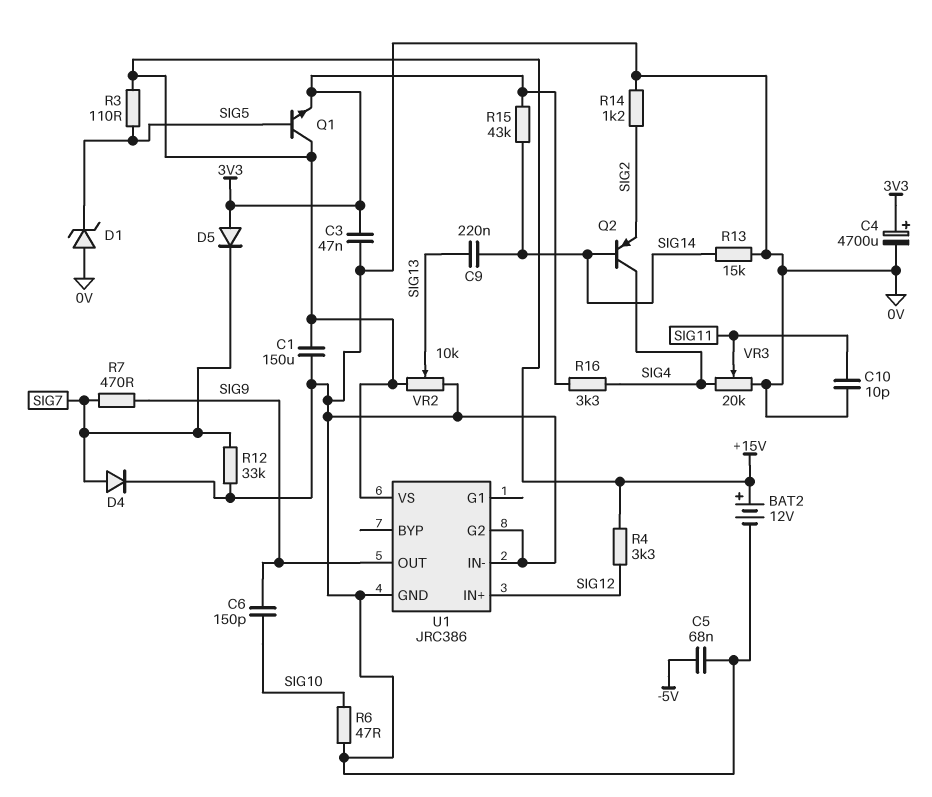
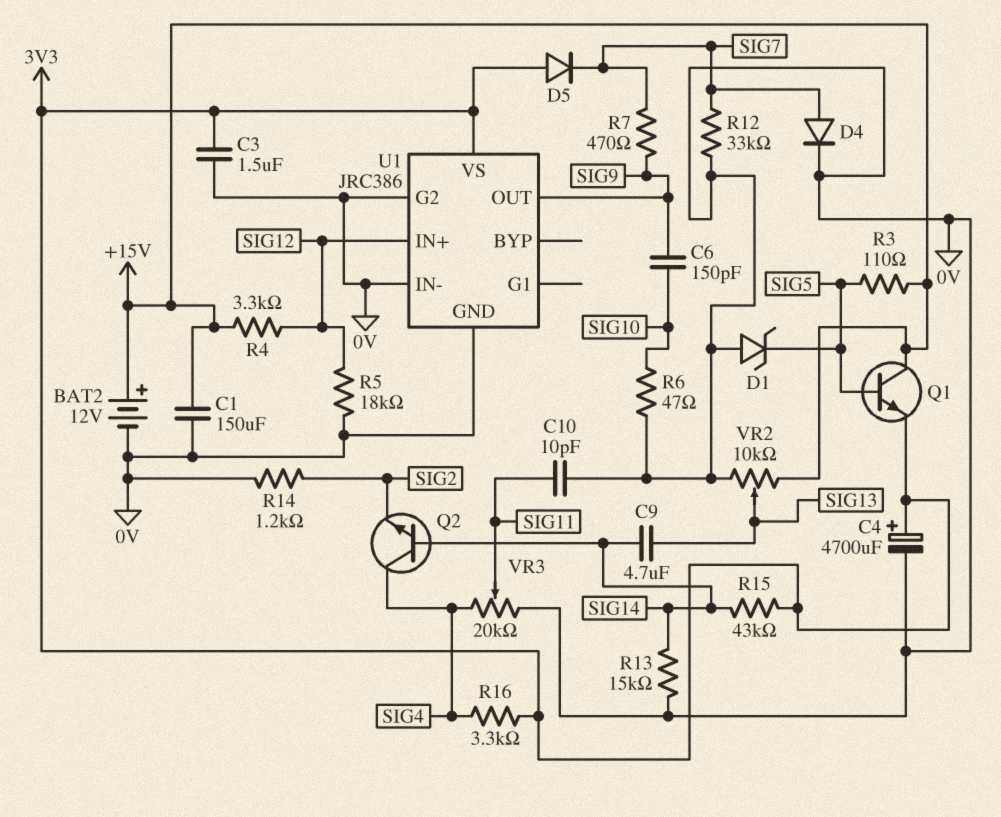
C3: 47nF (0V, 3V3) -> 1.5uF (0V, 3V3)
C5: 68nF (-5V, 0V) -> none
C9: 220nF (SIG13, SIG14) -> 4.7uF (SIG13, SIG14)
Q2: PNP (B SIG14, C SIG4, E SIG2) -> NPN (B SIG14, C SIG4, E SIG2)
R5: none -> 18k (0V, SIG12)
U1 pin VS: +15V -> 3V3

